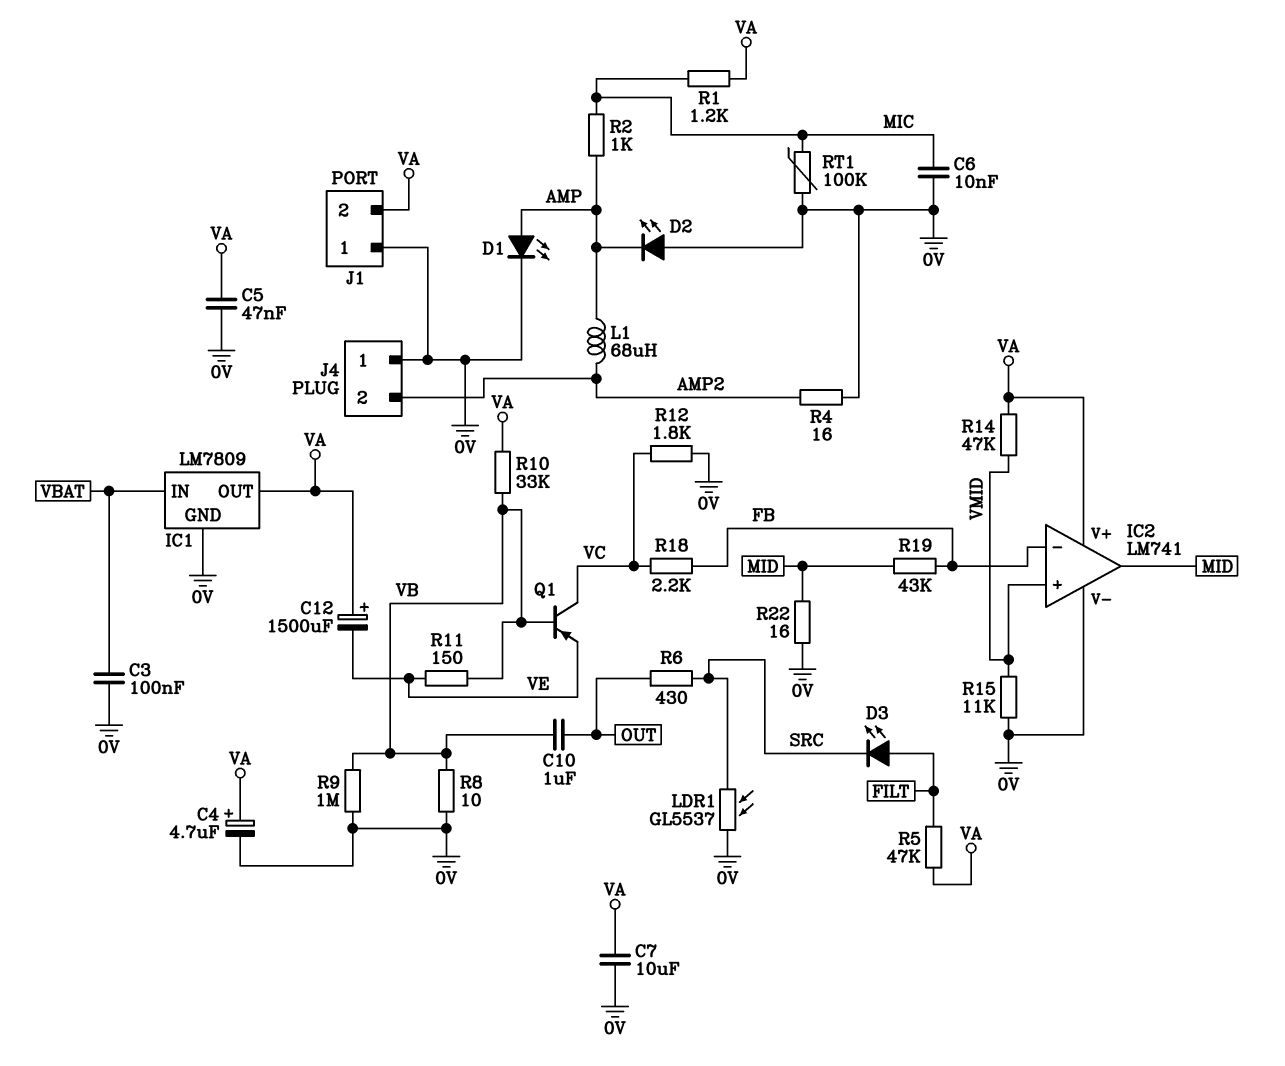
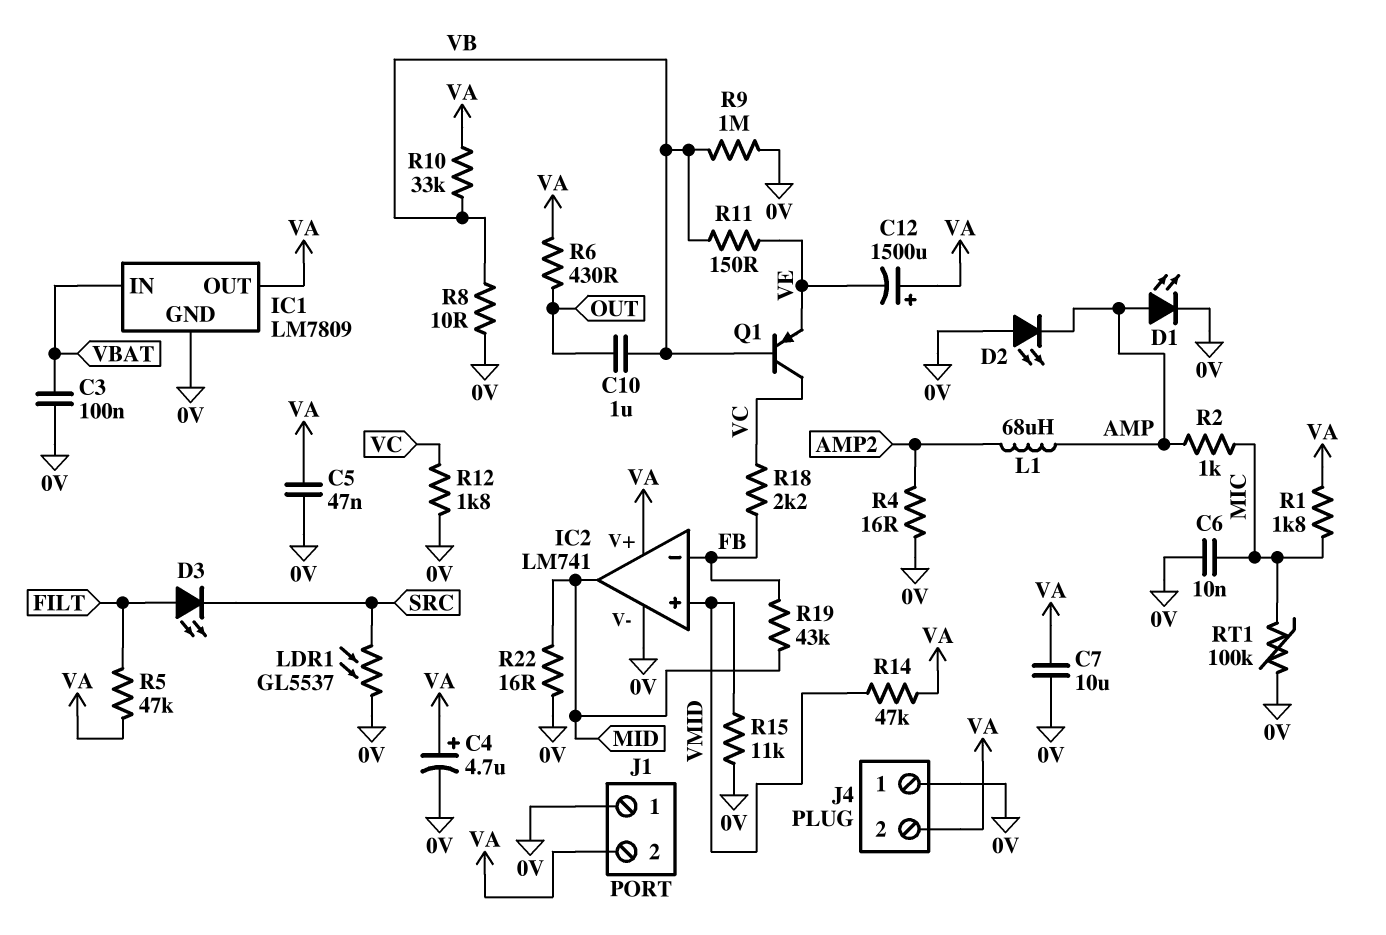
J4 pin 2: AMP2 -> VA
R1: 1.2k (MIC, VA) -> 1.8k (MIC, VA)
R6: 430 (OUT, SRC) -> 430 (OUT, VA)

